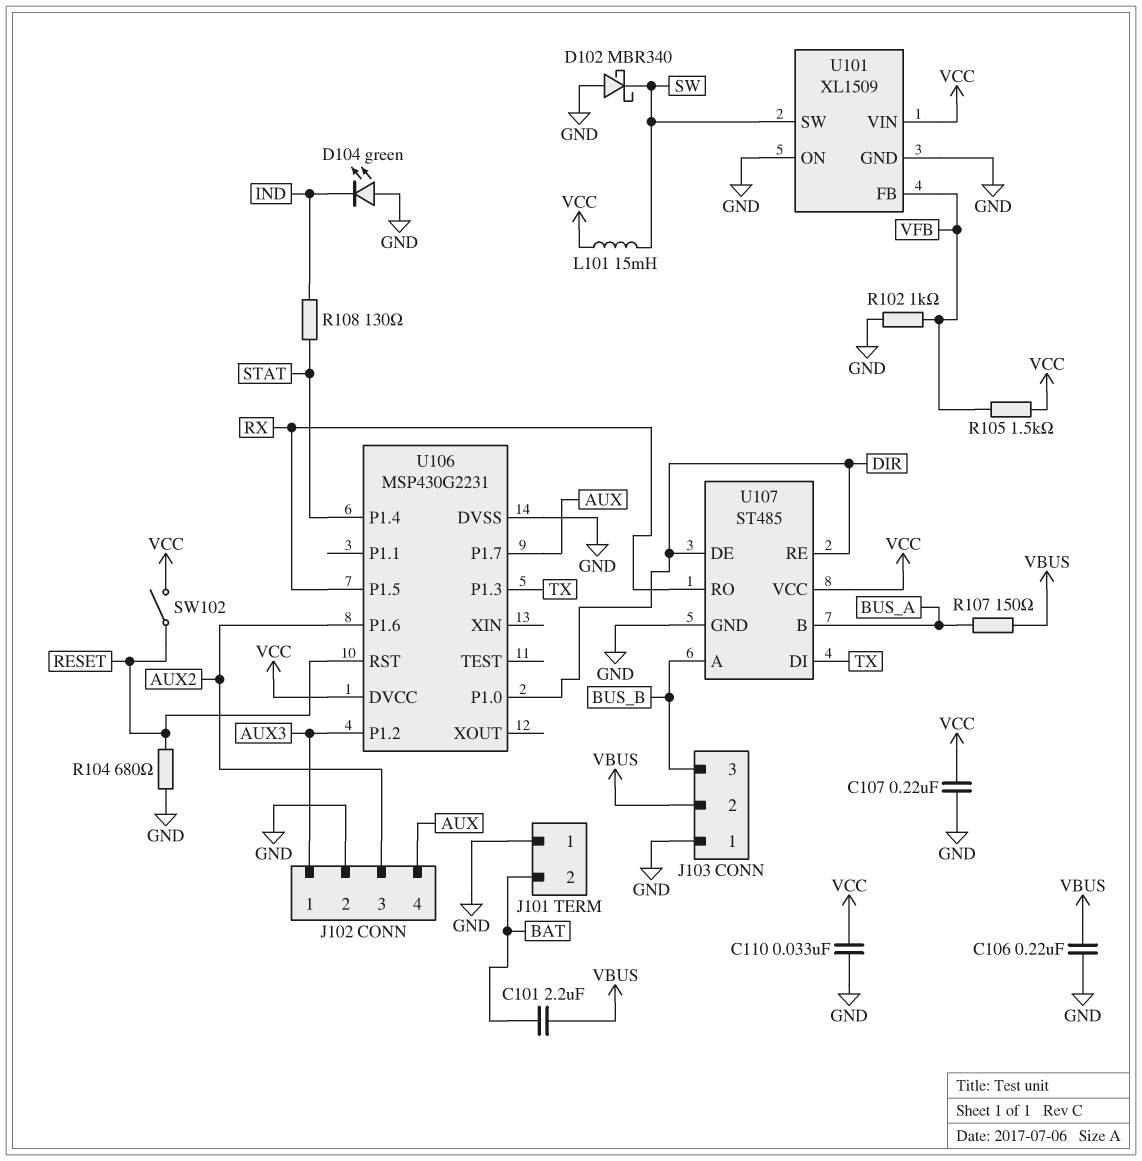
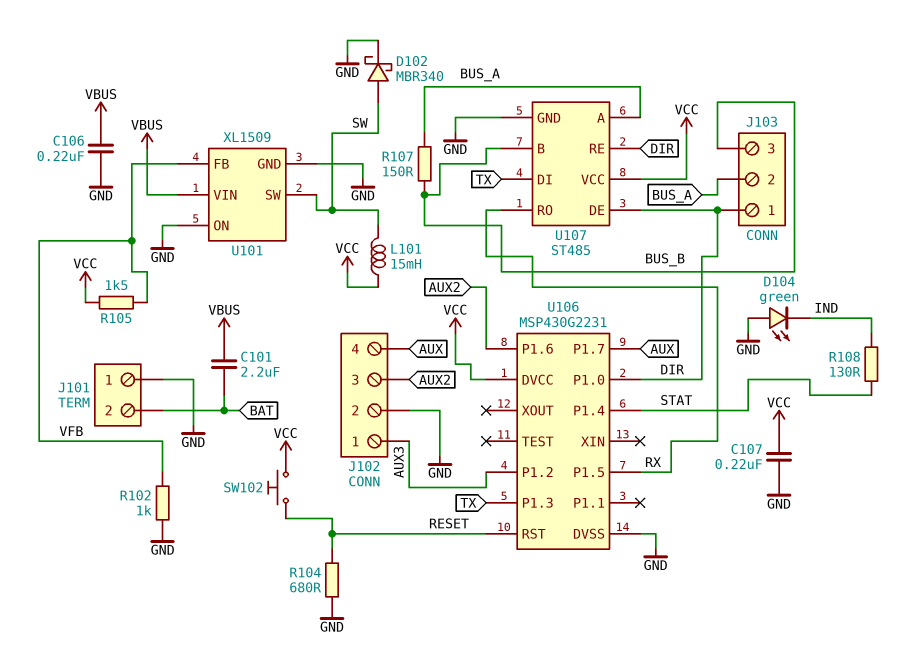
C110: 33nF (GND, VCC) -> none
D102: schottky MBR340 (A GND, K SW) -> schottky MBR340 (A SW, K GND)
J103 pin 1: GND -> DIR
J103 pin 2: VBUS -> BUS_A
R107: 150 (BUS_A, VBUS) -> 150 (BUS_A, BUS_B)
SW102: switch (RESET, VCC) -> button (RESET, VCC)
U101 pin VIN: VCC -> VBUS
U107 pin A: BUS_B -> BUS_A
U107 pin B: BUS_A -> BUS_B

